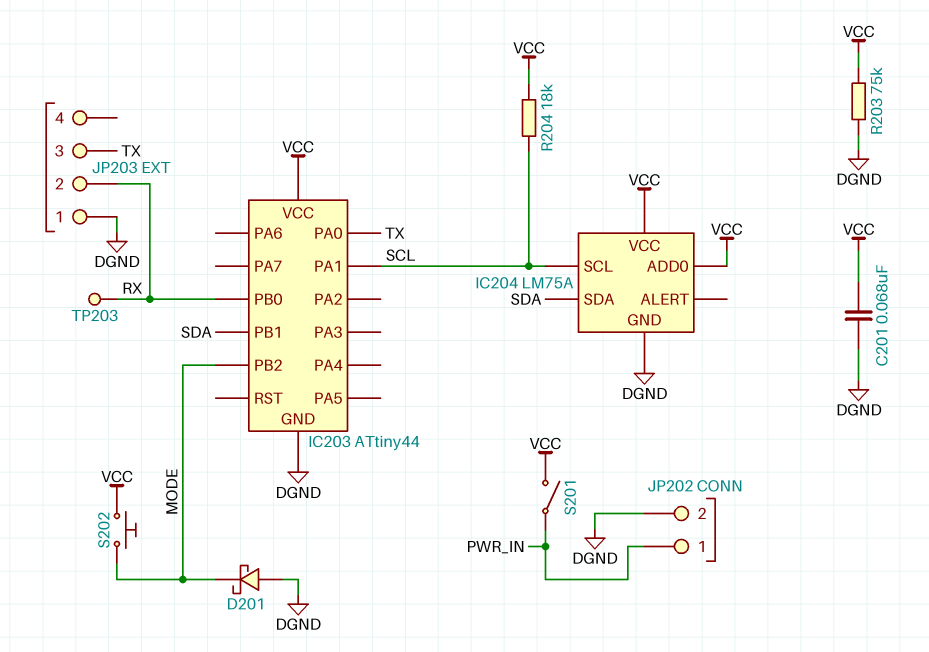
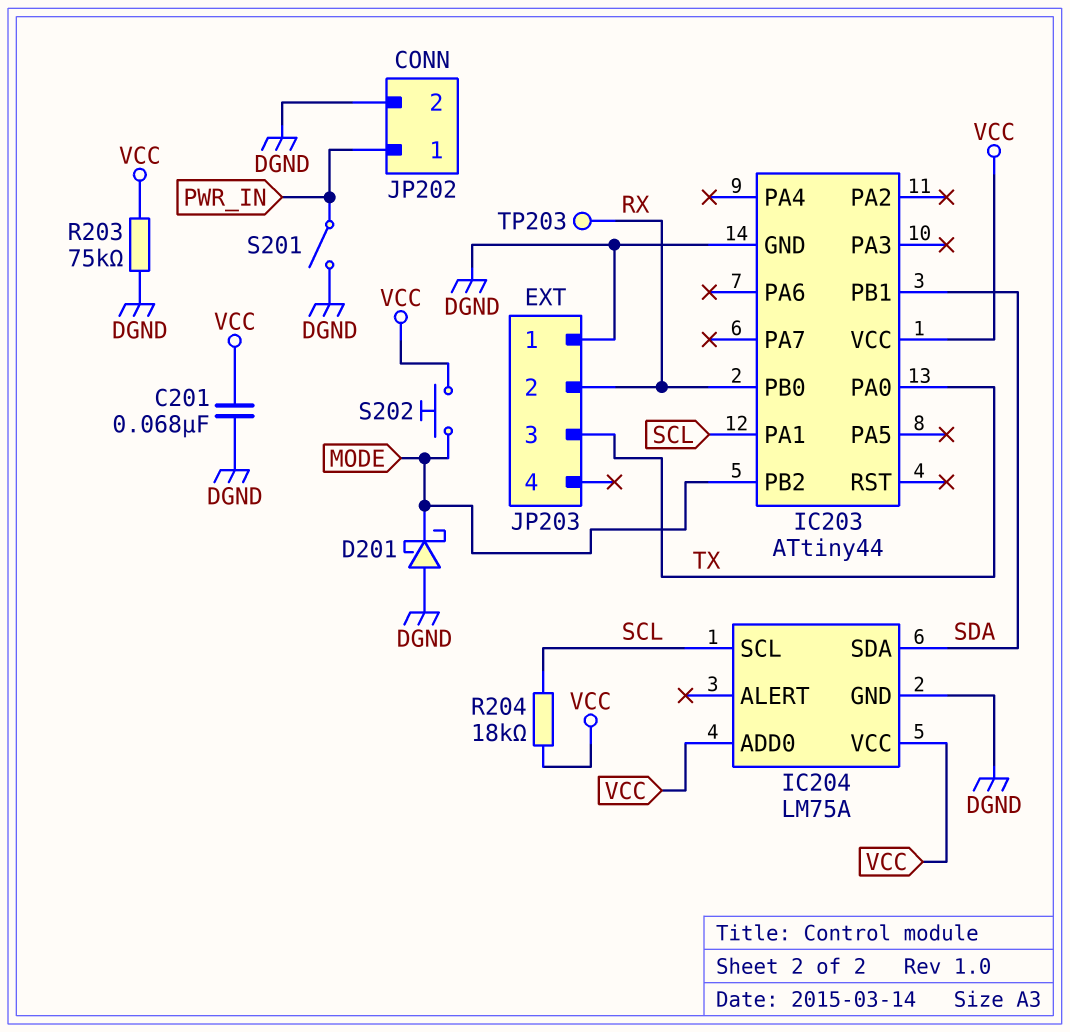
S201: switch (PWR_IN, VCC) -> switch (DGND, PWR_IN)

